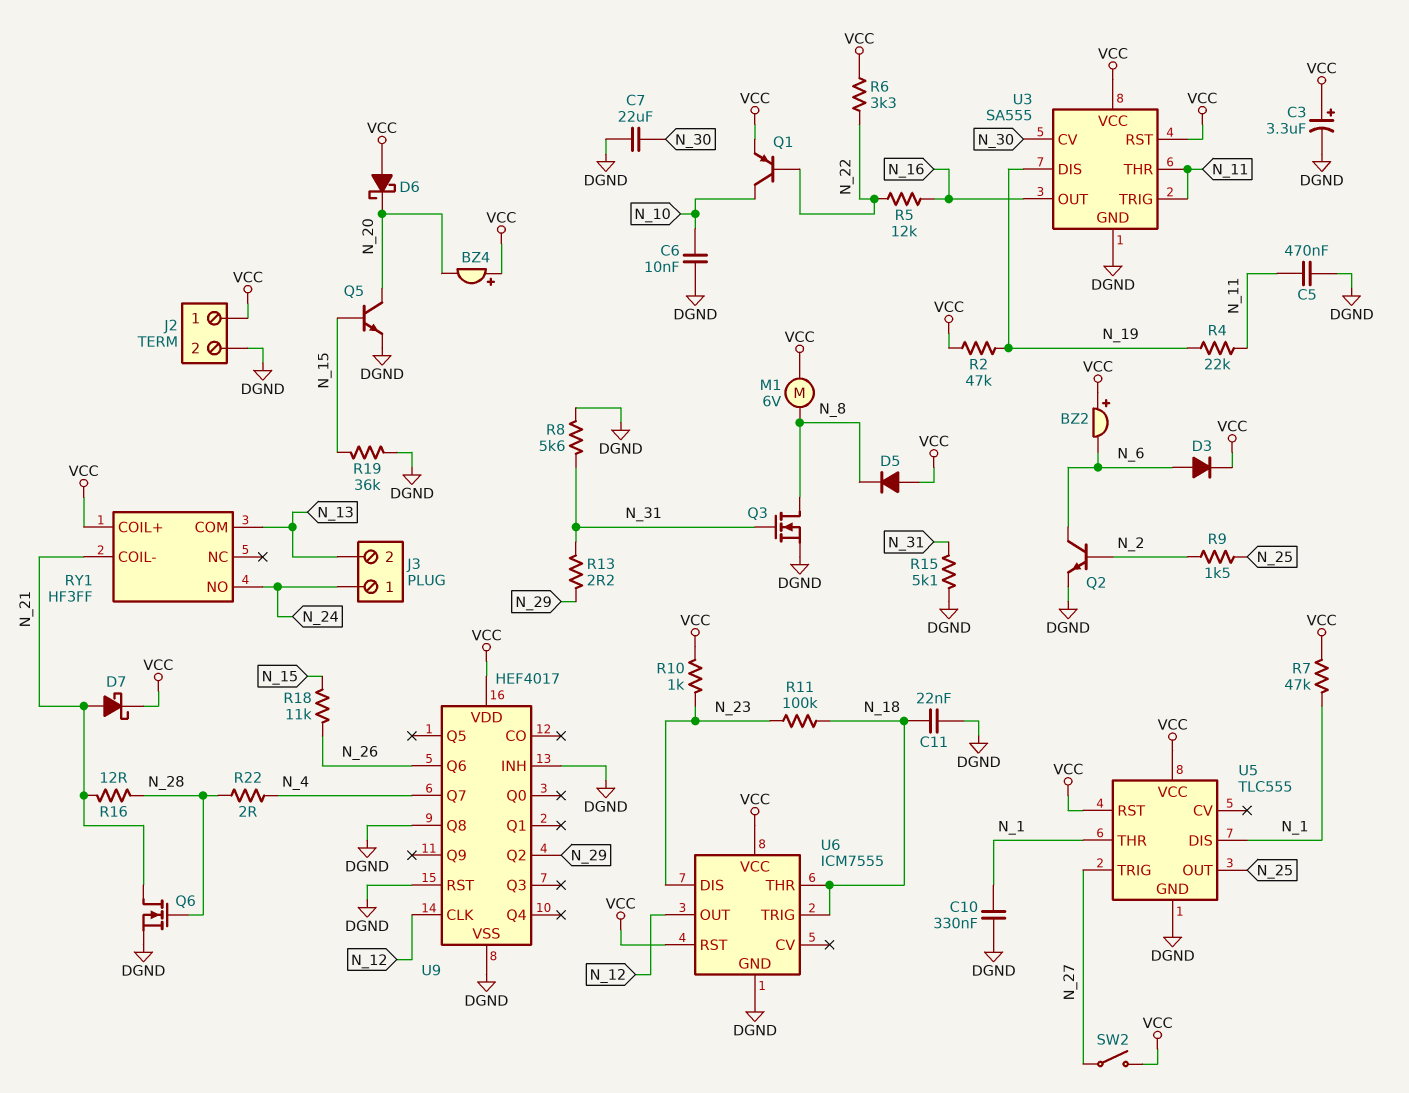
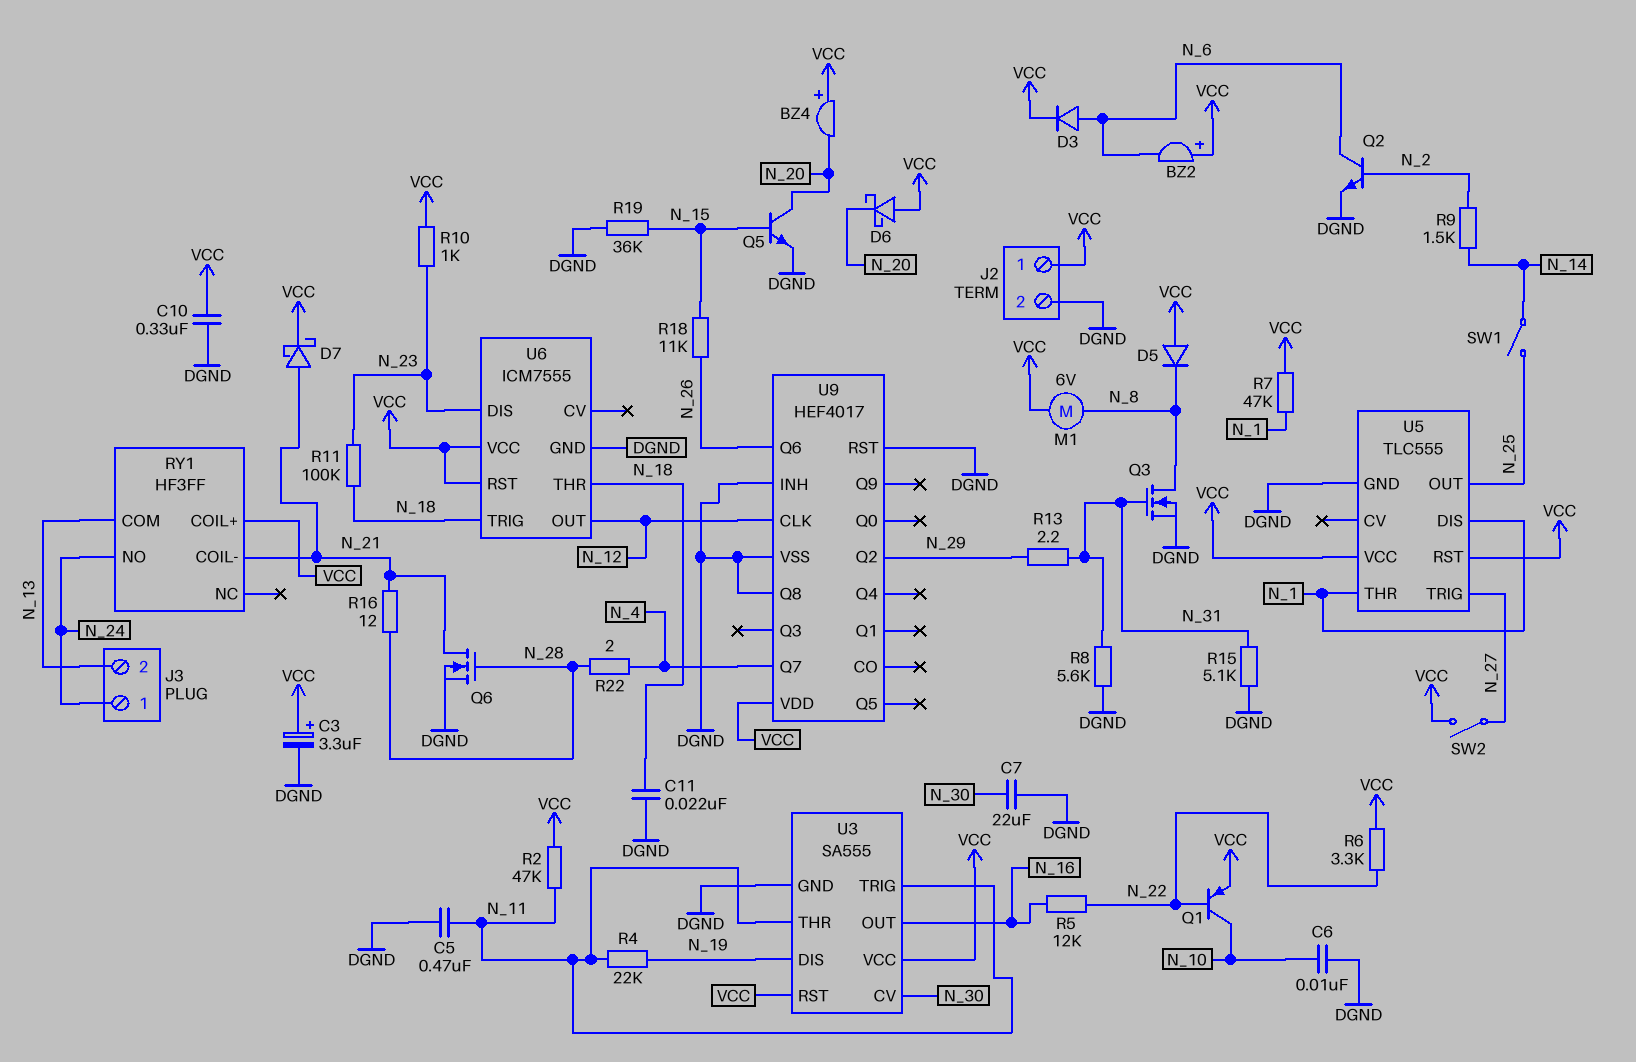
C10: 330nF (DGND, N_1) -> 330nF (DGND, VCC)
R2: 47k (N_19, VCC) -> 47k (N_11, VCC)
R9: 1.5k (N_2, N_25) -> 1.5k (N_2, N_14)
SW1: none -> switch (N_14, N_25)

